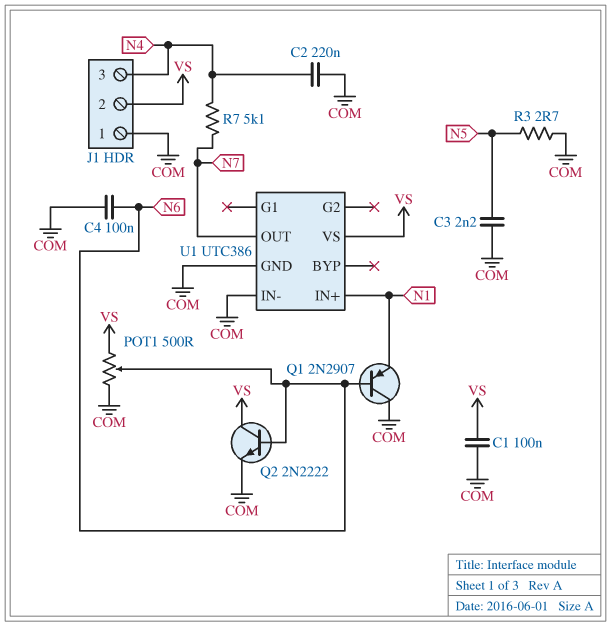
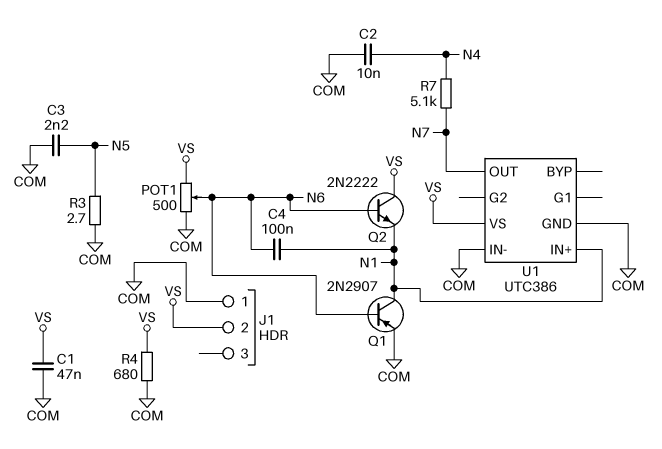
C1: 100nF (COM, VS) -> 47nF (COM, VS)
C2: 220nF (COM, N4) -> 10nF (COM, N4)
C4: 100nF (COM, N6) -> 100nF (N1, N6)
J1 pin 3: N4 -> none
Q1: PNP 2N2907 (B N6, C COM, E N1) -> PNP 2N2907 (B N6, C N1, E COM)
Q2: NPN 2N2222 (B N6, C VS, E COM) -> NPN 2N2222 (B N6, C VS, E N1)
R4: none -> 680 (COM, VS)

